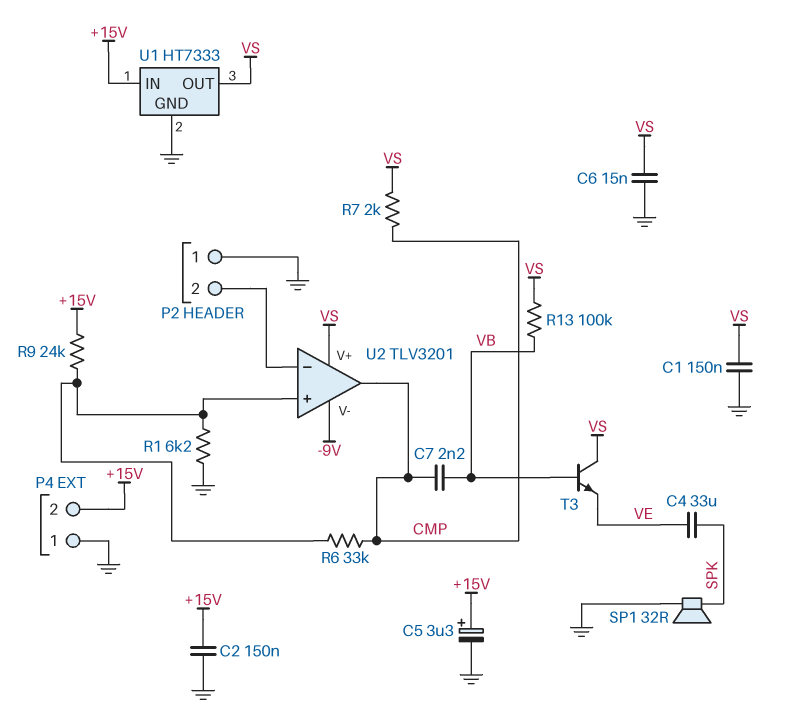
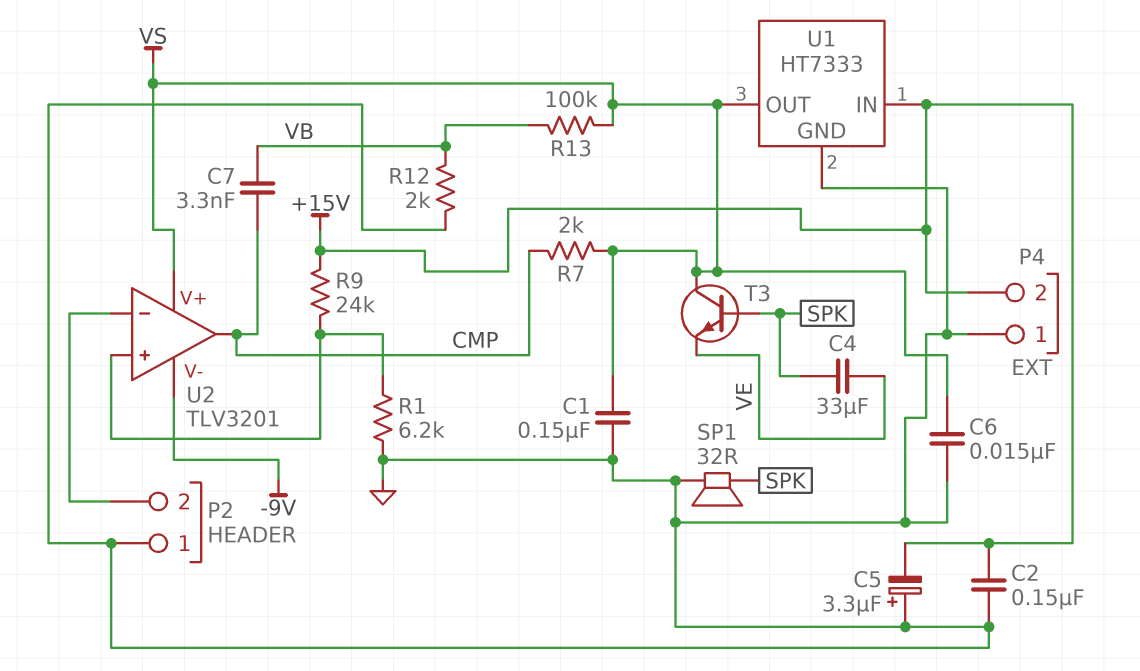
C5: 3.3uF (plus +15V, minus GND) -> 3.3uF (plus GND, minus +15V)
C7: 2.2nF (CMP, VB) -> 3.3nF (CMP, VB)
R6: 33k (CMP, U2/in+) -> none
R12: none -> 2k (GND, VB)
T3: NPN (B VB, C VS, E VE) -> NPN (B SPK, C VS, E VE)

